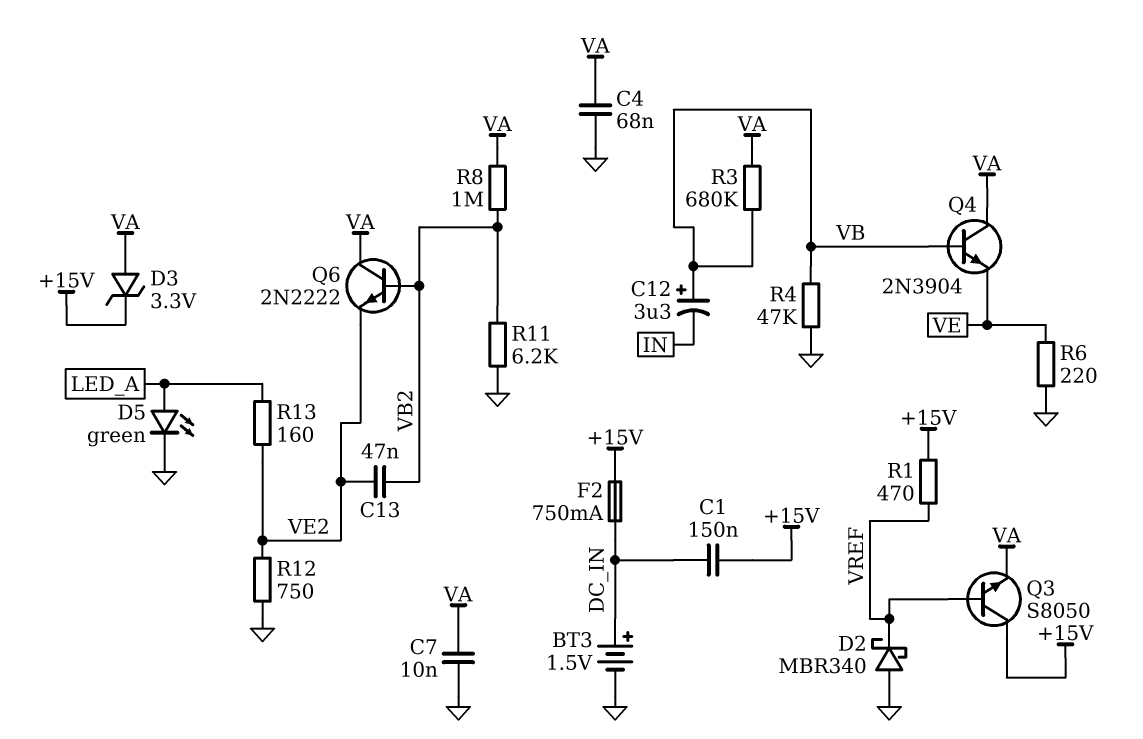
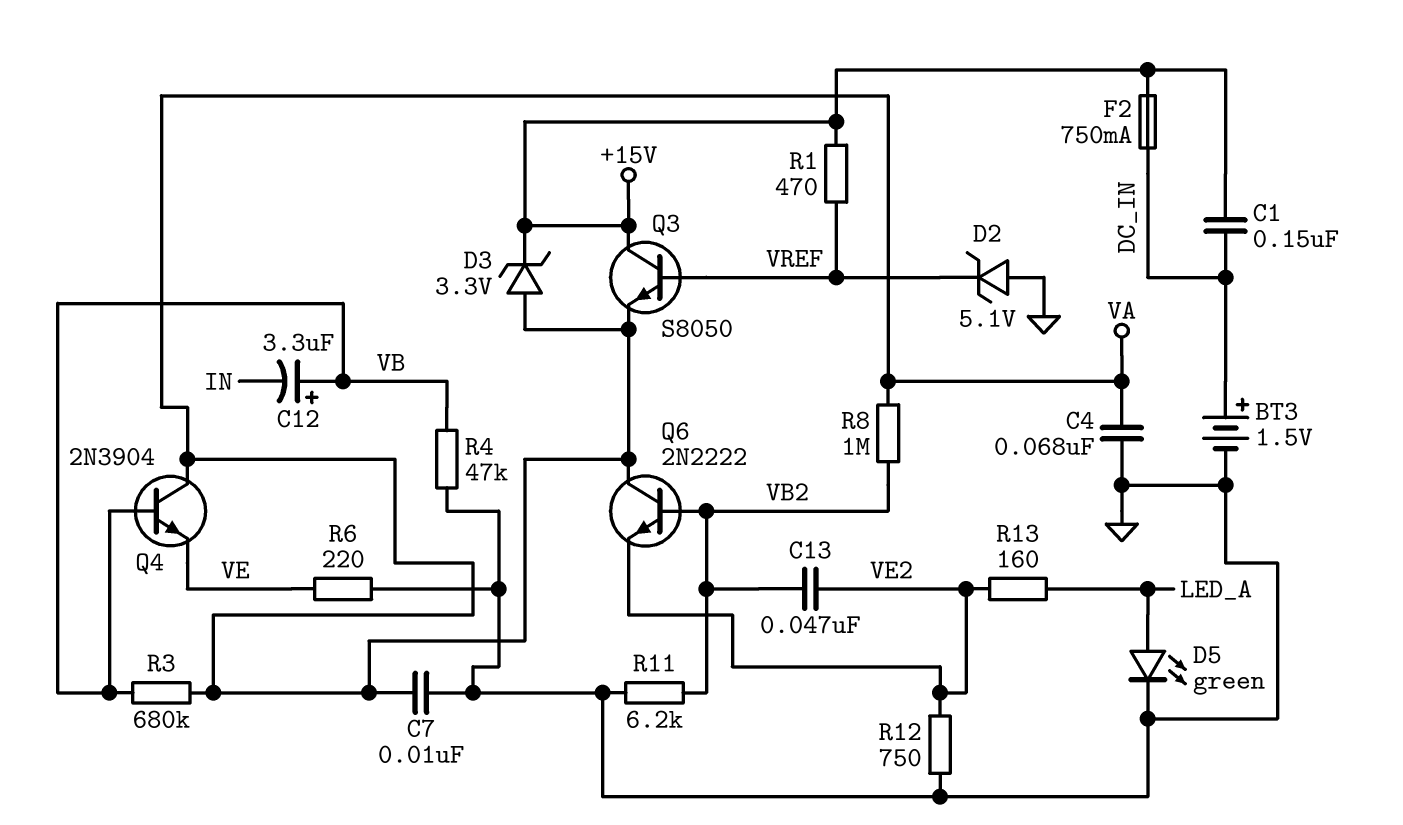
D2: schottky MBR340 (A GND, K VREF) -> zener 5.1V (A GND, K VREF)

